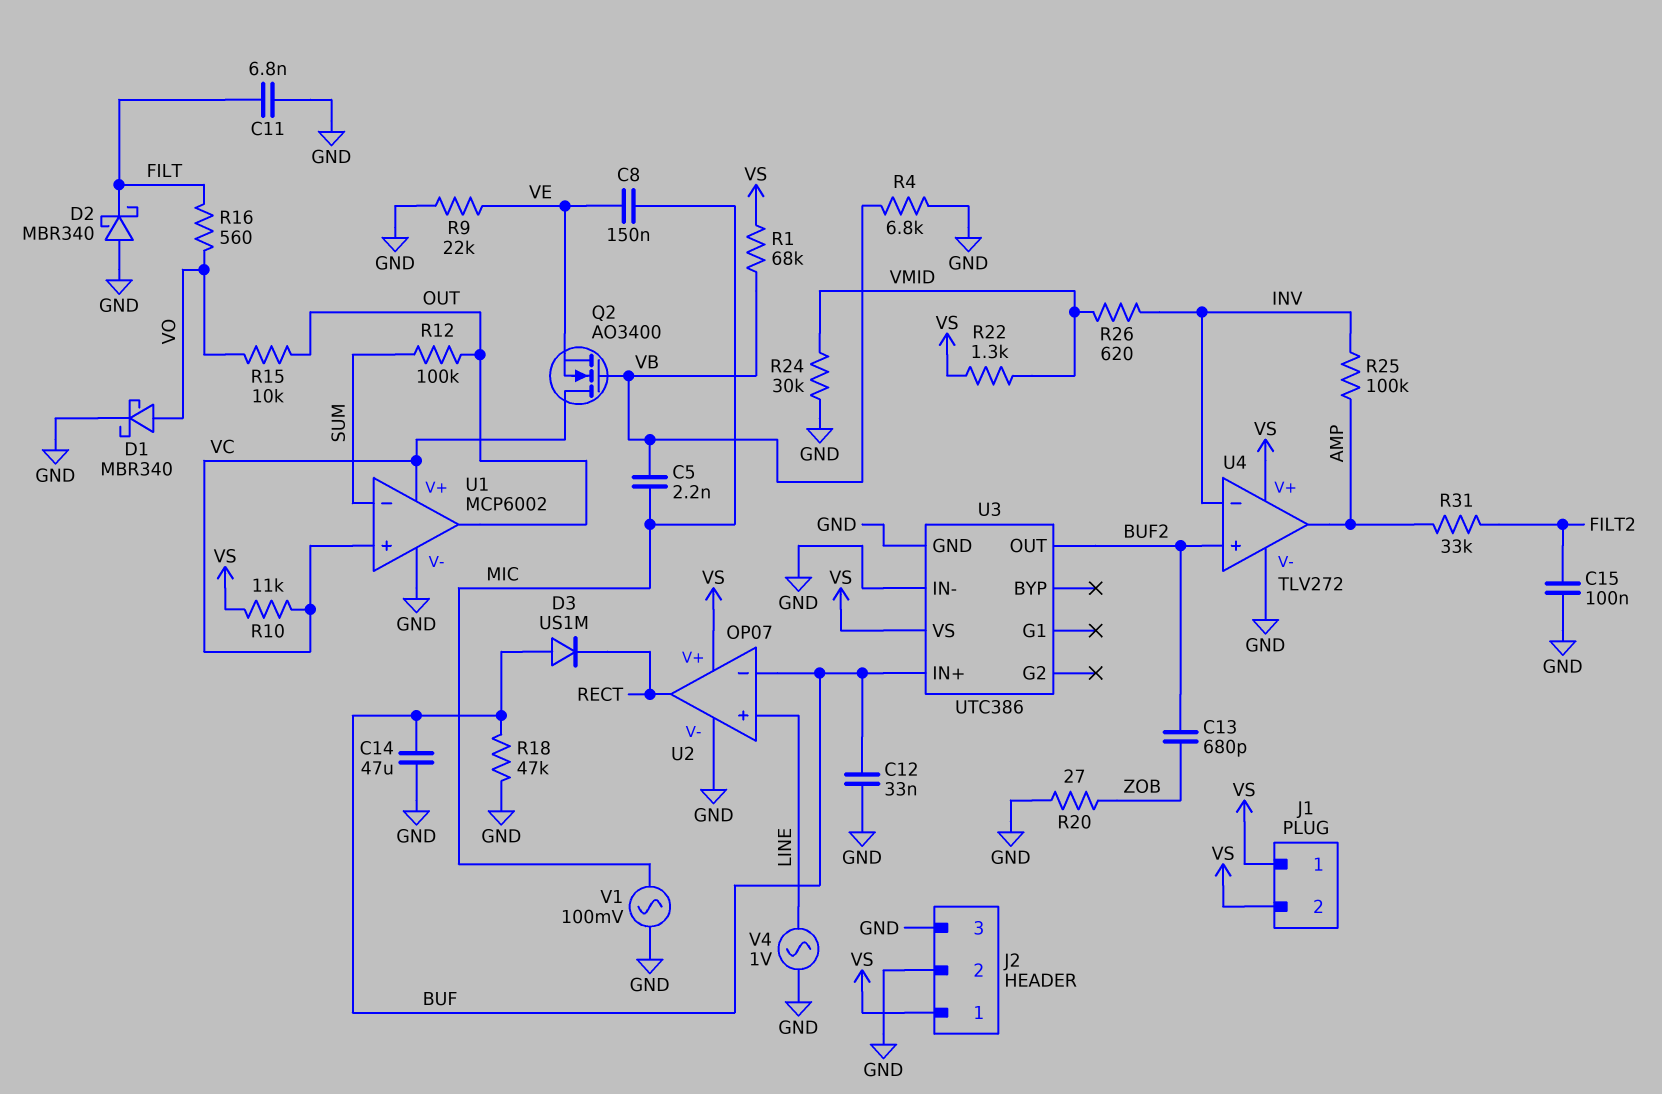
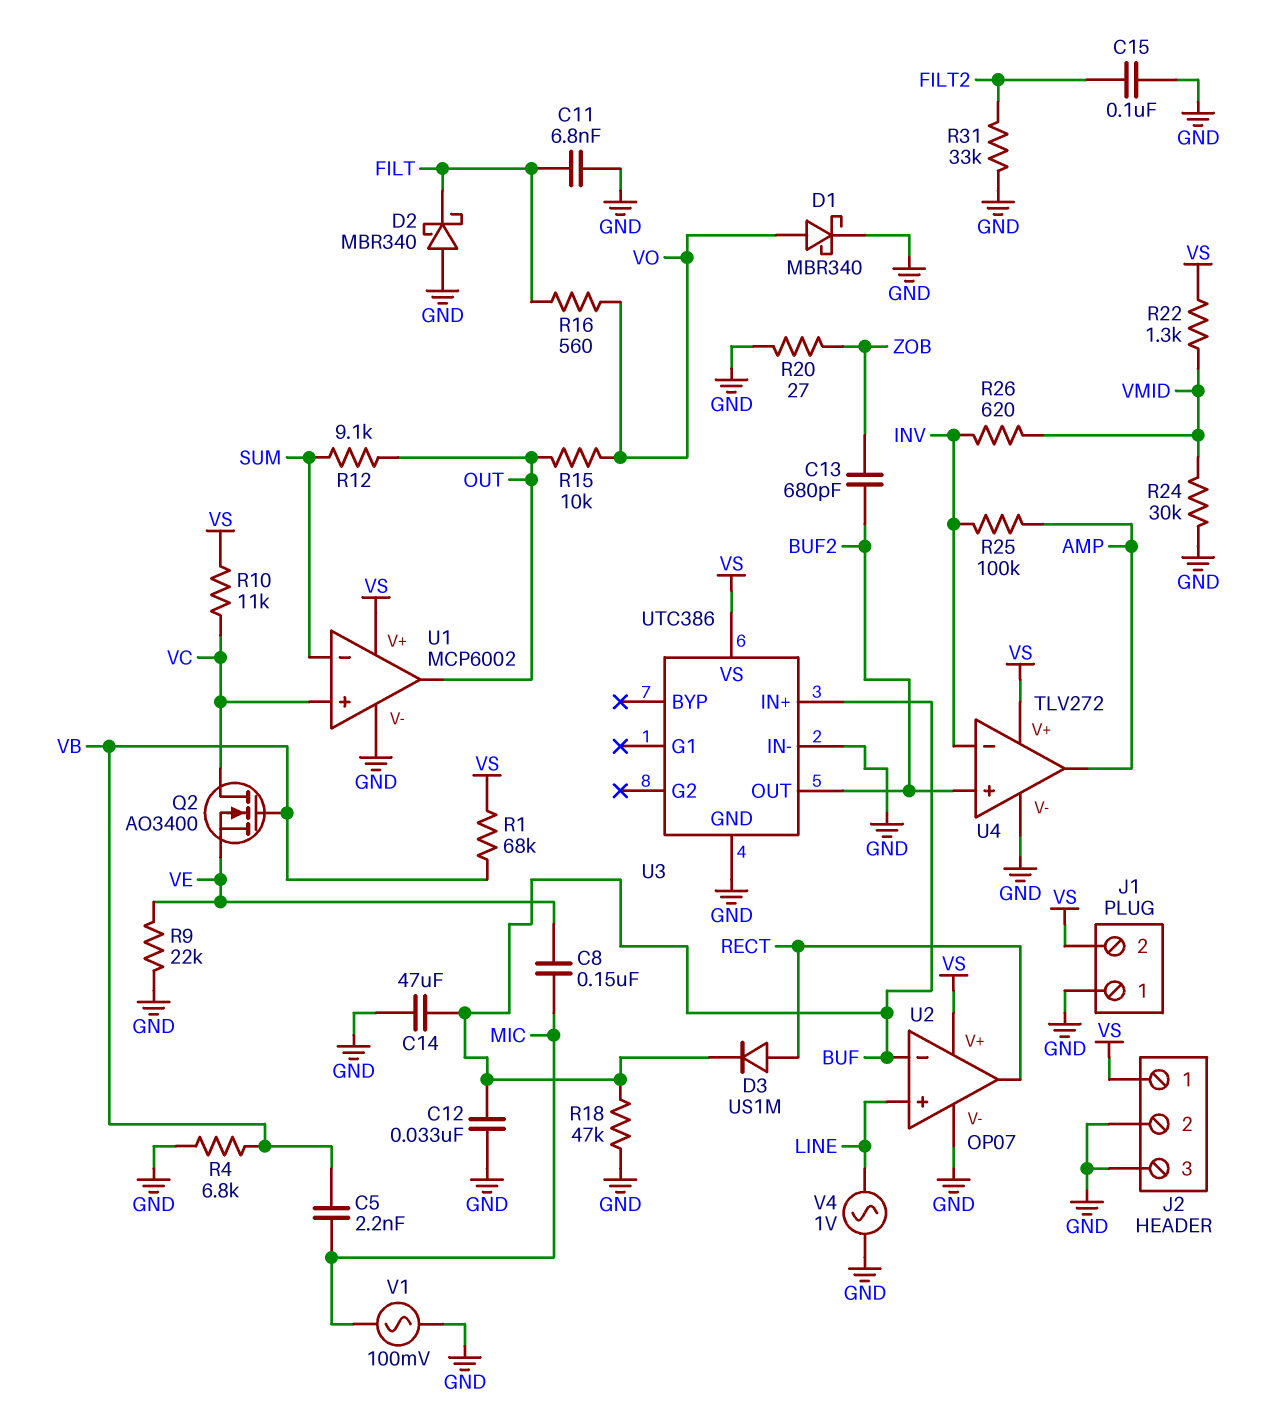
D3: diode US1M (A BUF, K RECT) -> diode US1M (A RECT, K BUF)
J1 pin 1: VS -> GND
R12: 100k (OUT, SUM) -> 9.1k (OUT, SUM)
R31: 33k (AMP, FILT2) -> 33k (FILT2, GND)
U1 pin V+: VC -> VS

